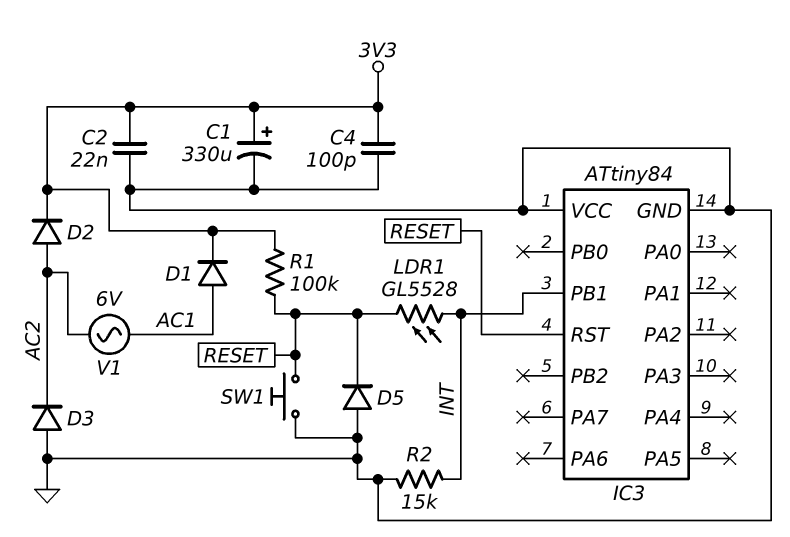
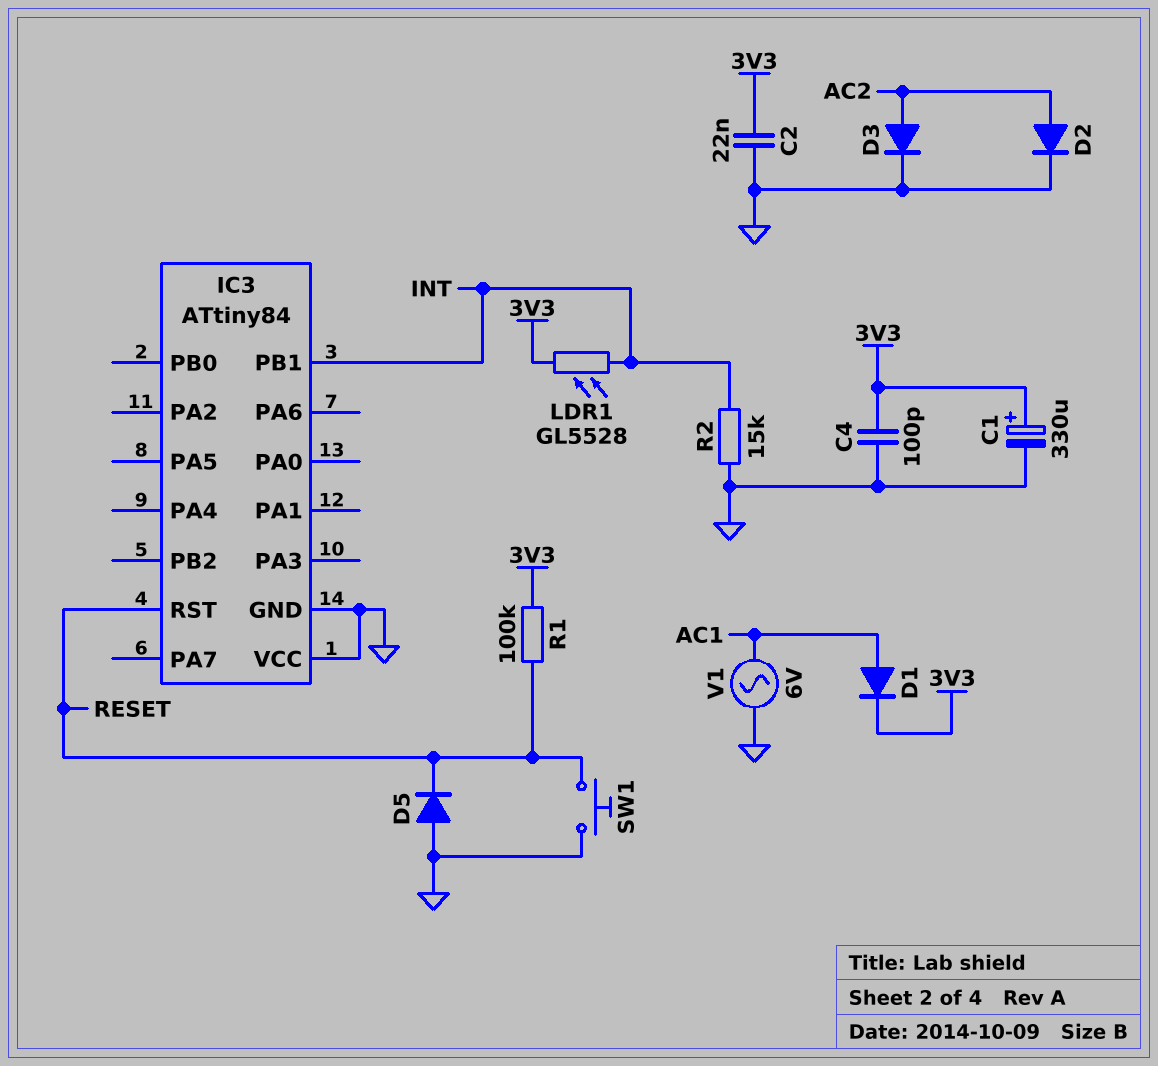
D2: diode (A AC2, K 3V3) -> diode (A AC2, K GND)
D3: diode (A GND, K AC2) -> diode (A AC2, K GND)
LDR1: GL5528 (INT, RESET) -> GL5528 (3V3, INT)
V1: AC 6V (AC1, AC2) -> AC 6V (AC1, GND)

